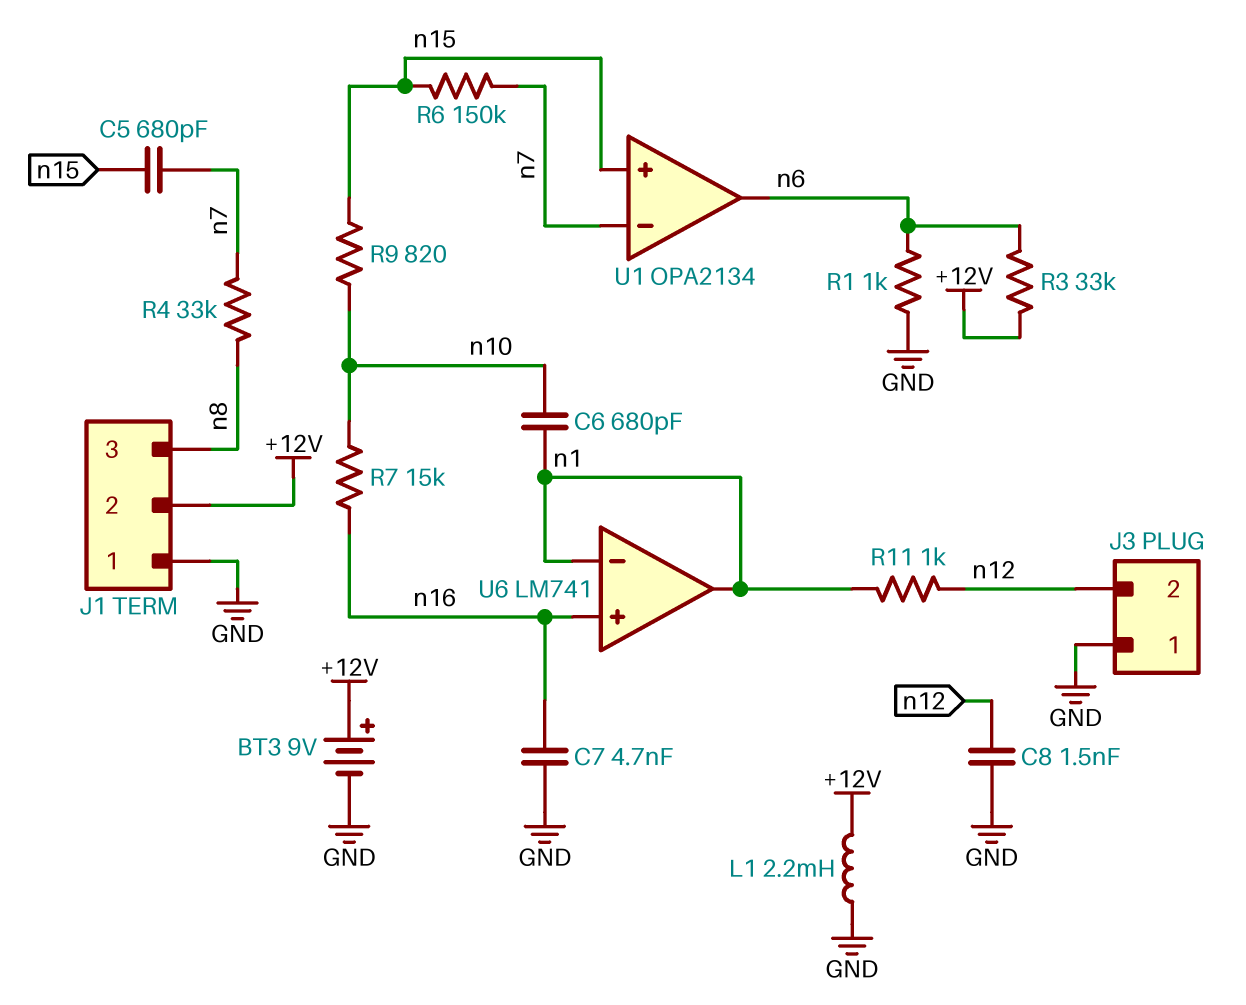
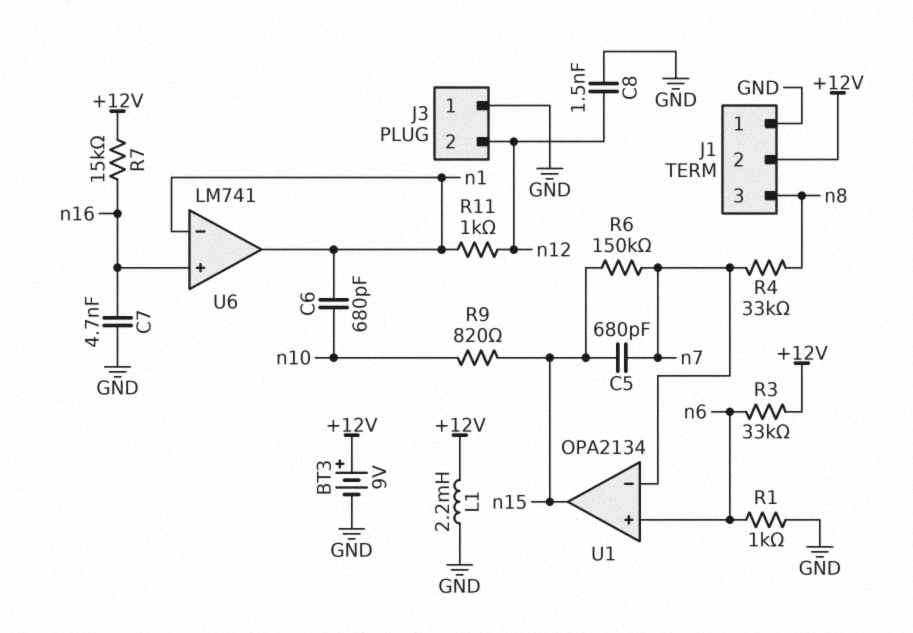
R7: 15k (n10, n16) -> 15k (+12V, n16)
U1 pin in+: n15 -> n6
U1 pin out: n6 -> n15

